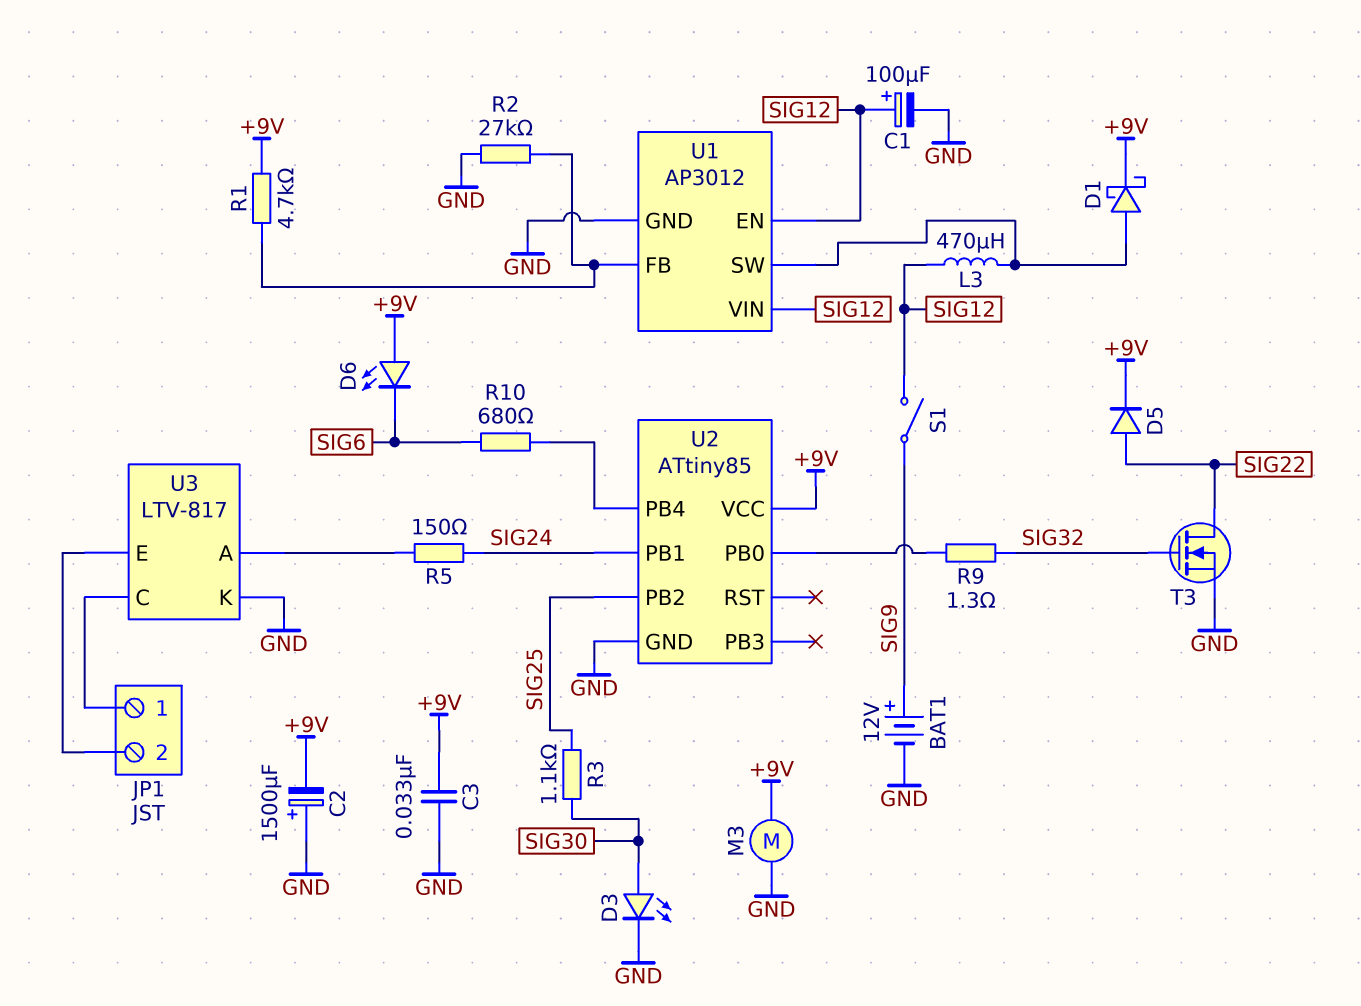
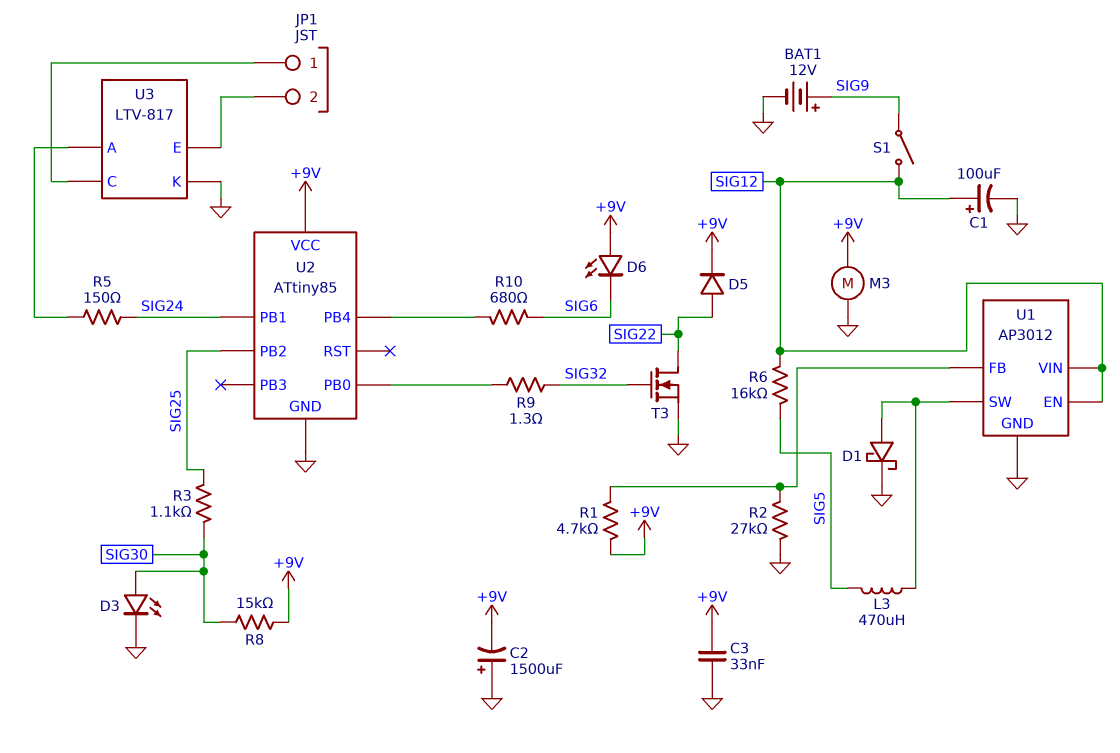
D1: schottky (A U1/SW, K +9V) -> schottky (A U1/SW, K GND)
L3: 470uH (SIG12, U1/SW) -> 470uH (SIG5, U1/SW)
R6: none -> 16k (SIG5, SIG12)
R8: none -> 15k (+9V, SIG30)

